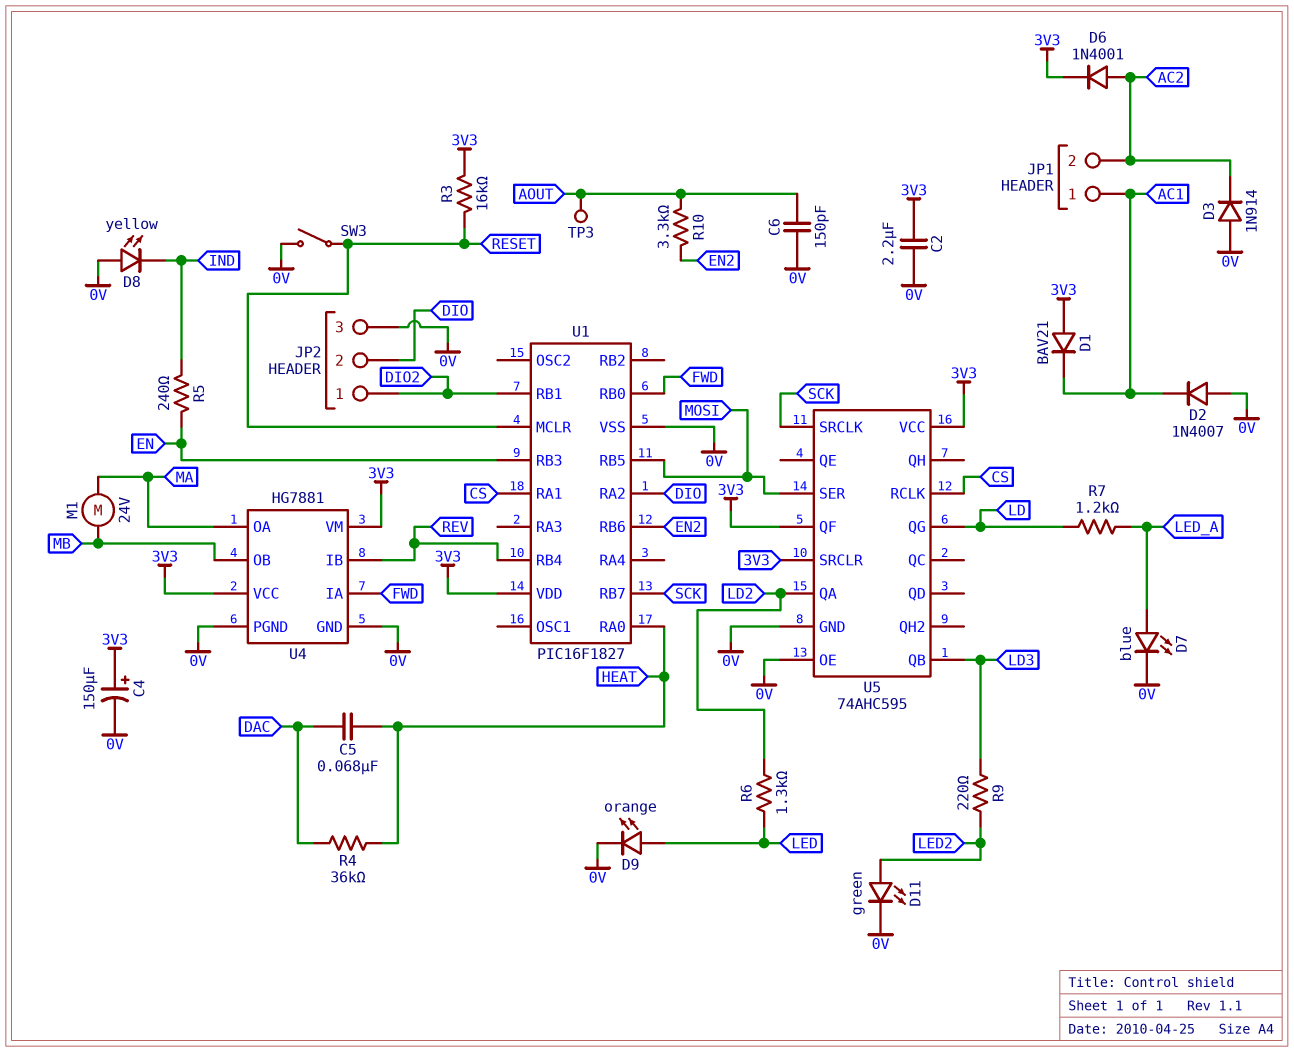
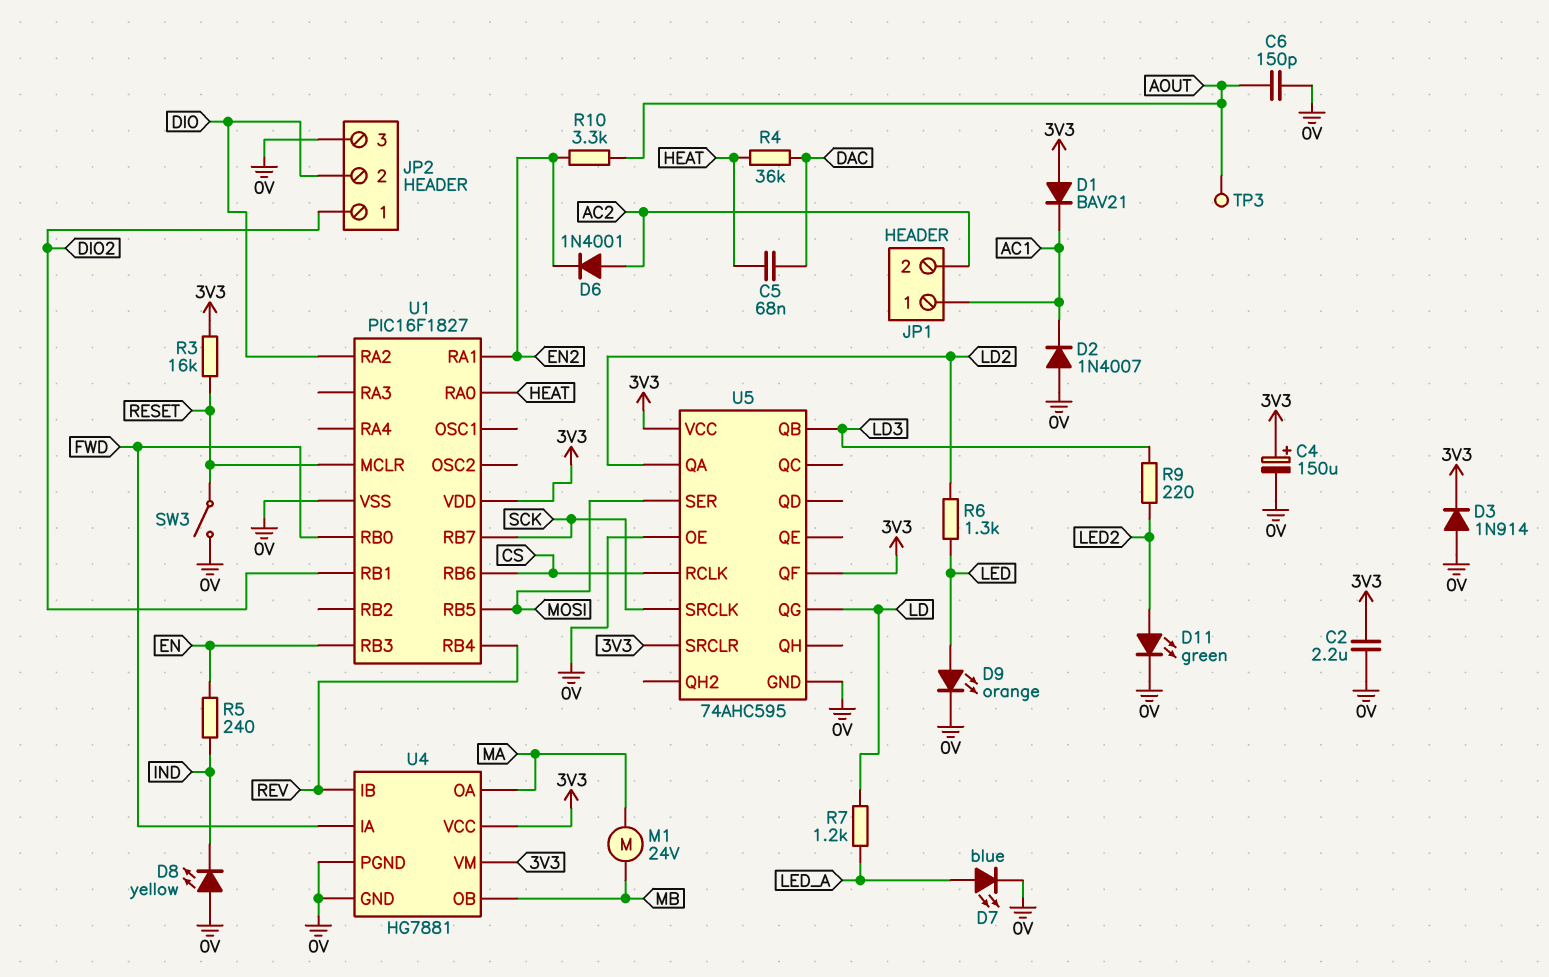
D3: diode 1N914 (A 0V, K AC2) -> diode 1N914 (A 0V, K 3V3)
D6: diode 1N4001 (A AC2, K 3V3) -> diode 1N4001 (A AC2, K EN2)
U1 pin RA1: CS -> EN2
U1 pin RB6: EN2 -> CS

